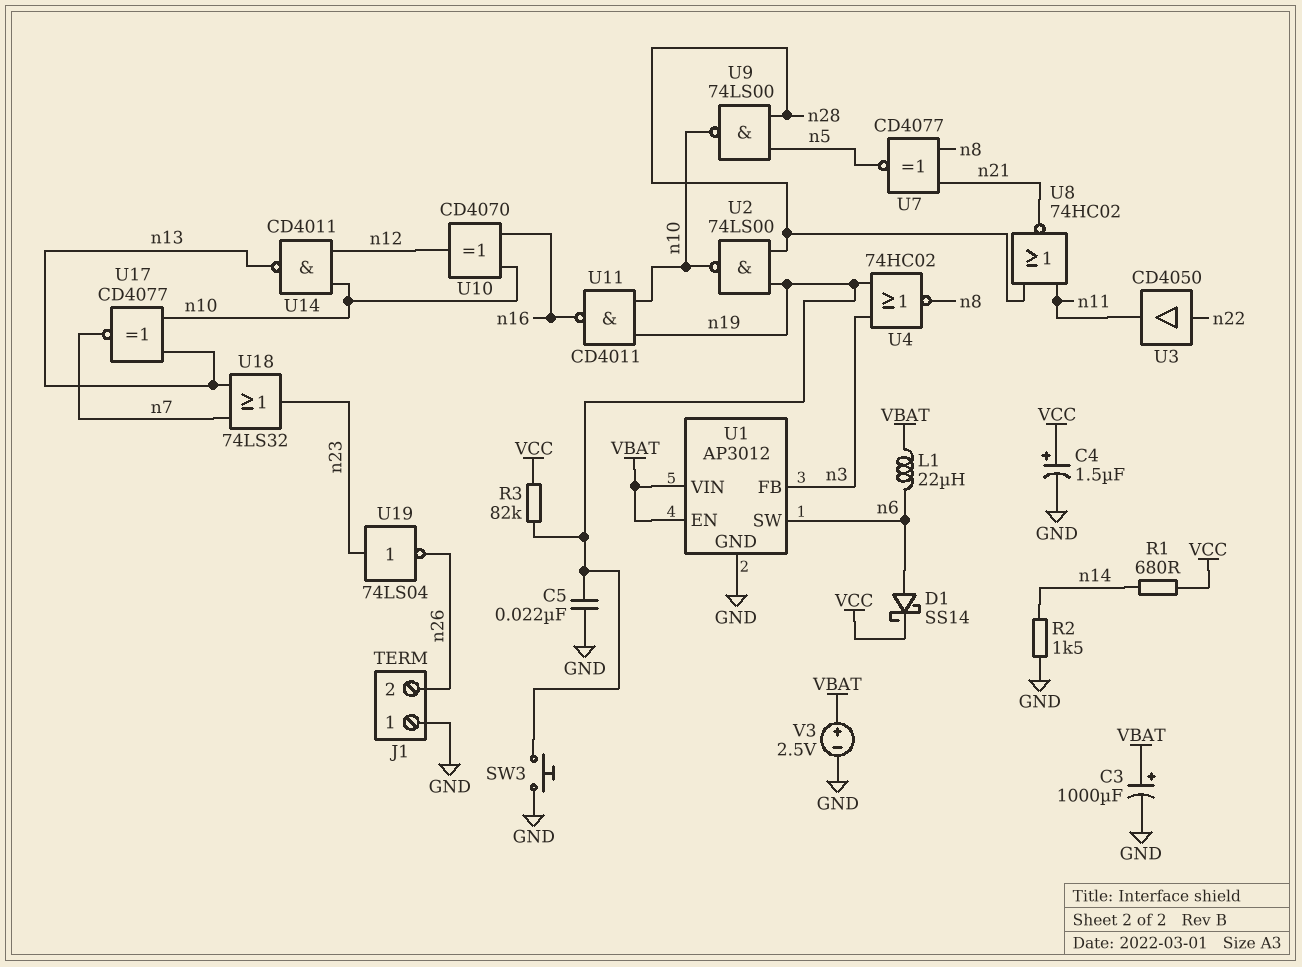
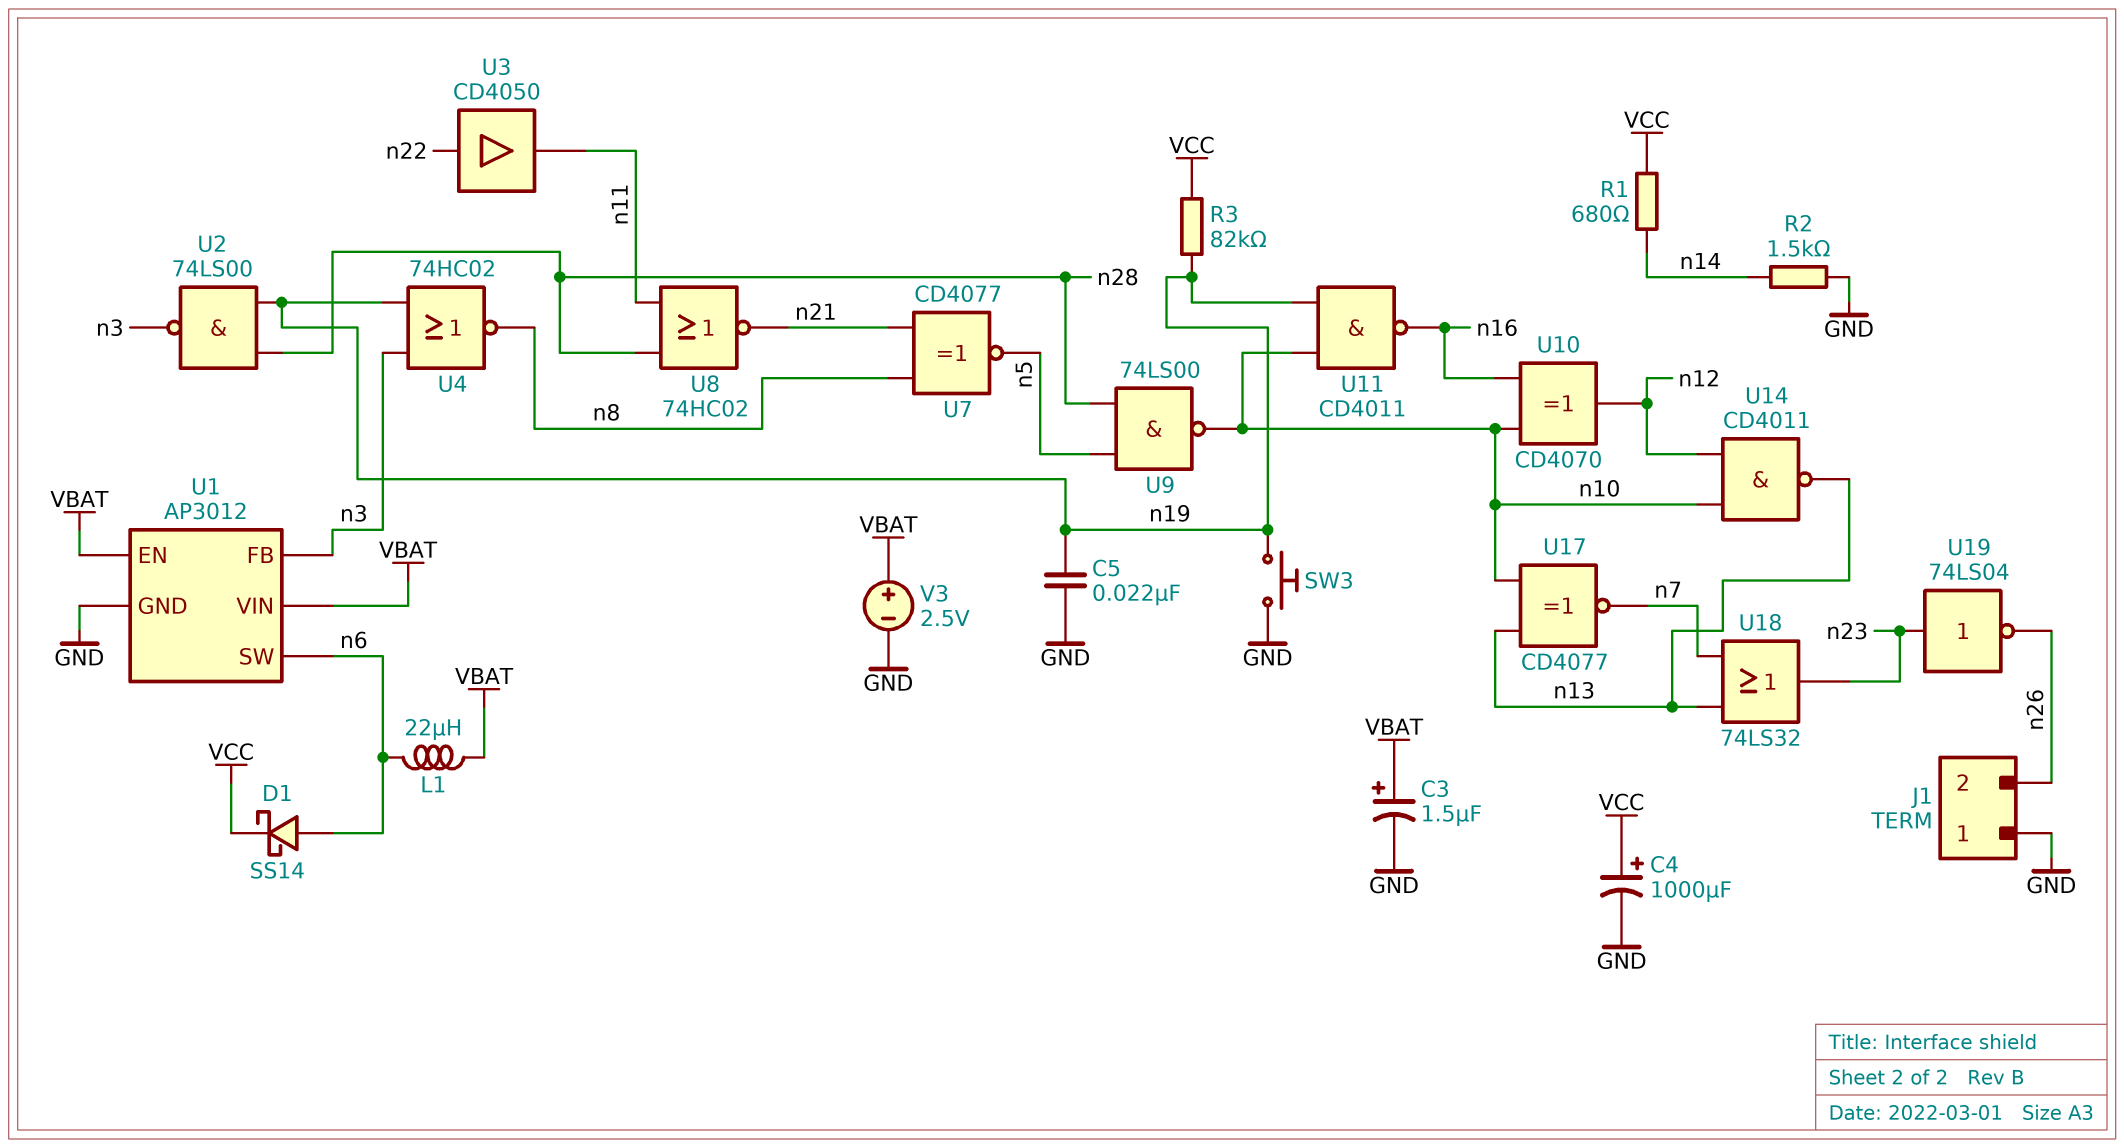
C3: 1000uF (plus VBAT, minus GND) -> 1.5uF (plus VBAT, minus GND)
C4: 1.5uF (plus VCC, minus GND) -> 1000uF (plus VCC, minus GND)
U2: NAND 74LS00 (in n19, in n28, out n10) -> NAND 74LS00 (in n19, in n28, out n3)

